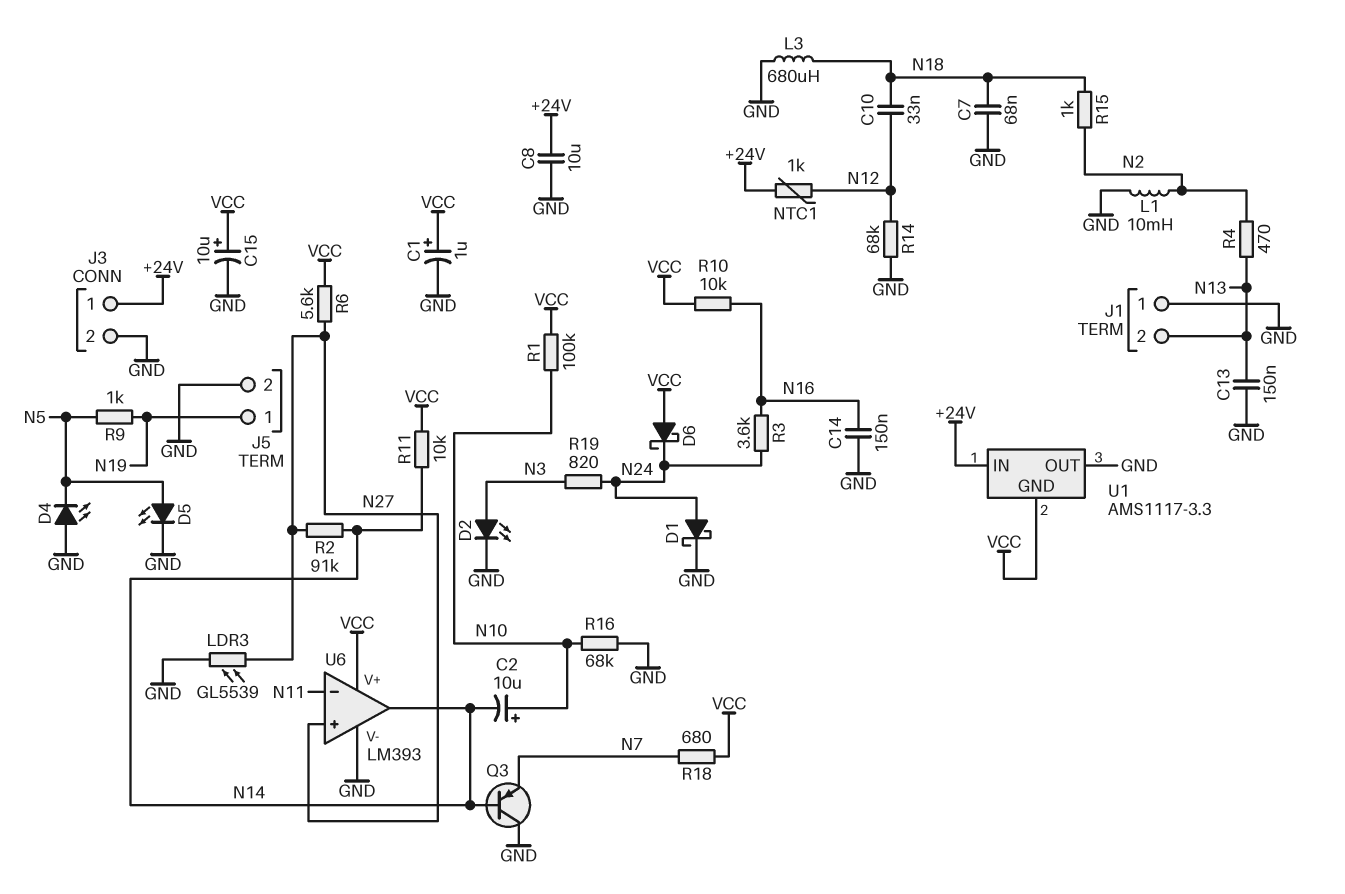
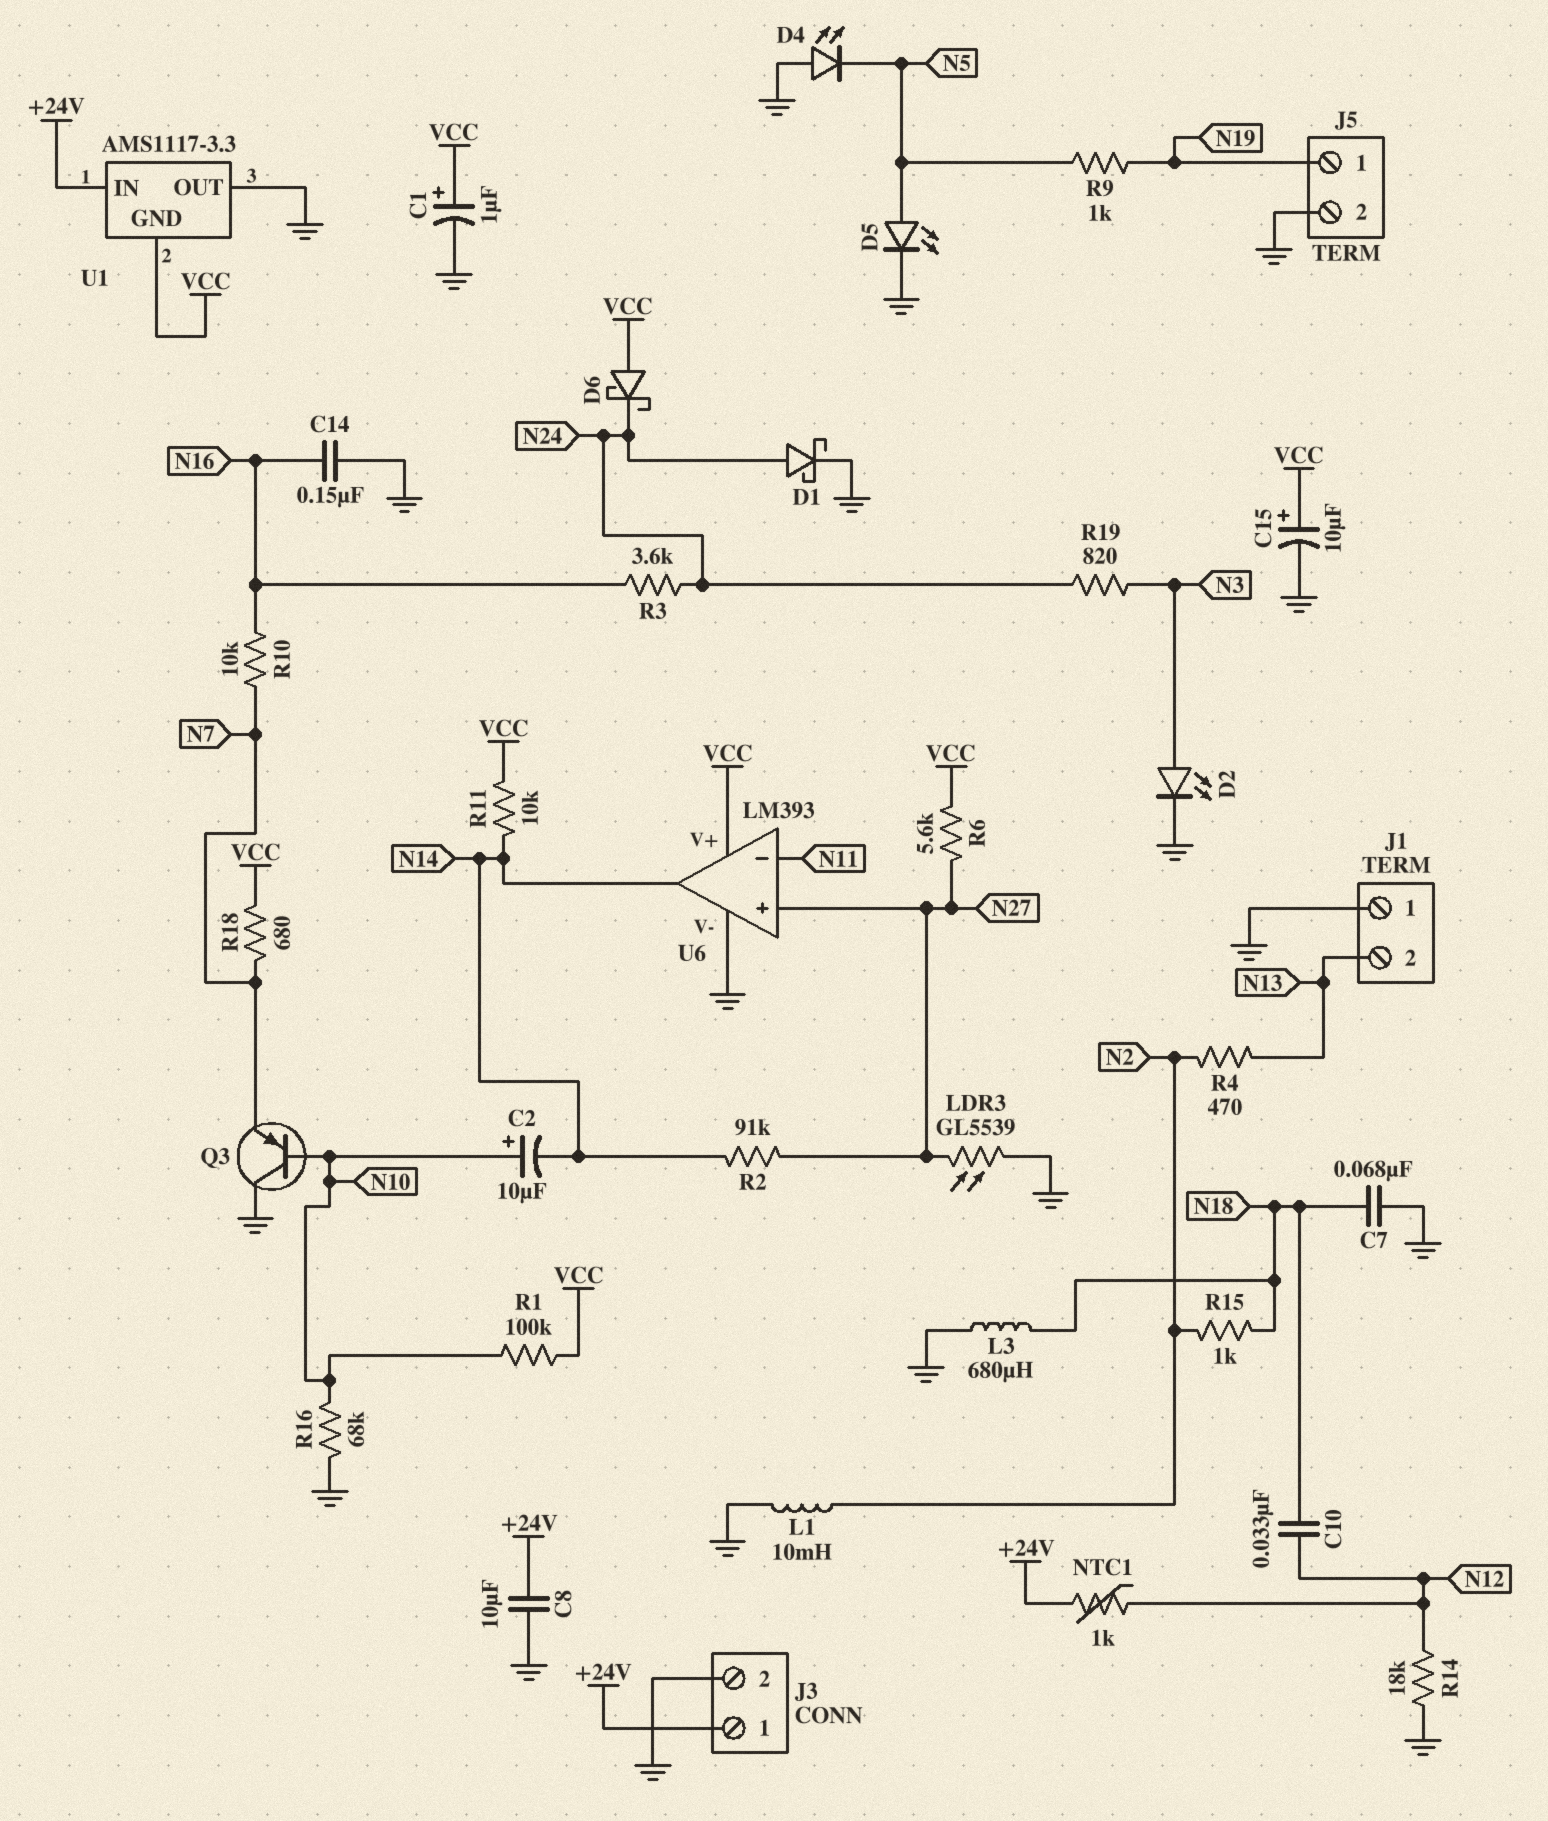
C13: 150nF (GND, N13) -> none
Q3: PNP (B N14, C GND, E N7) -> PNP (B N10, C GND, E N7)
R10: 10k (N16, VCC) -> 10k (N7, N16)
R14: 68k (GND, N12) -> 18k (GND, N12)

